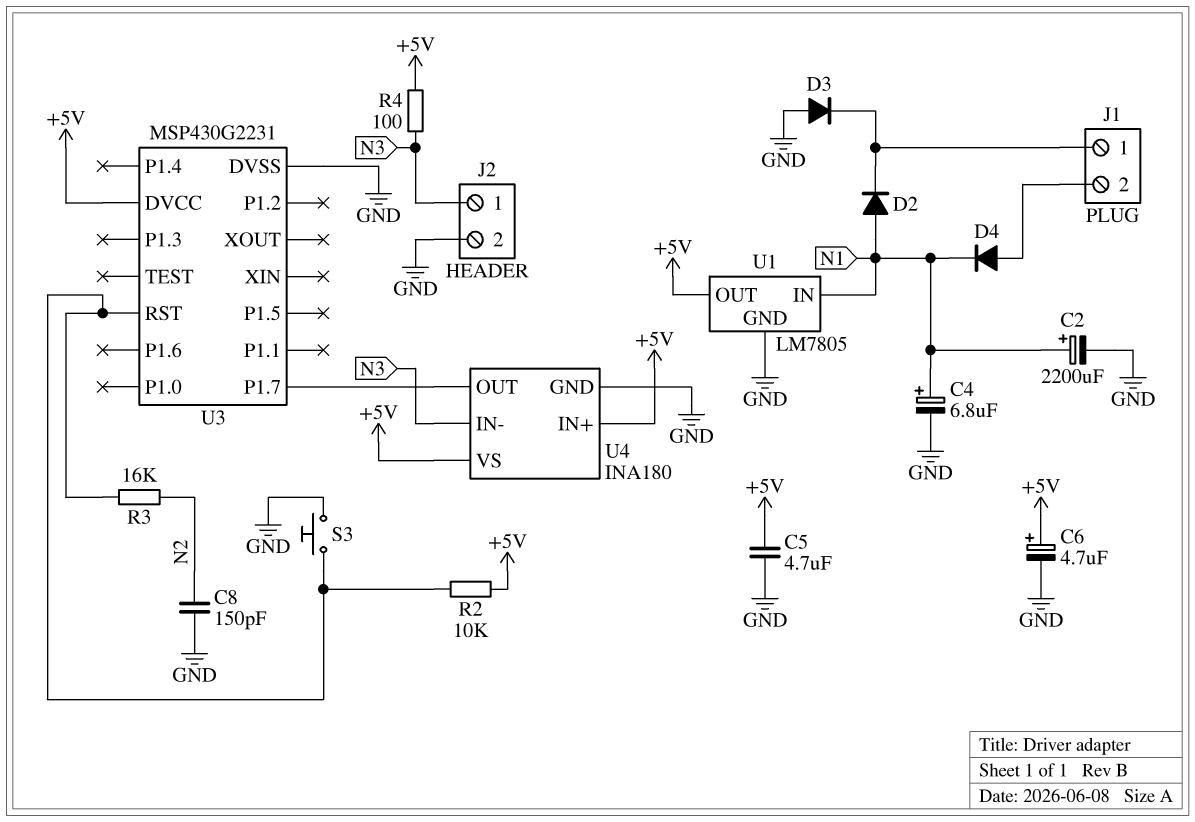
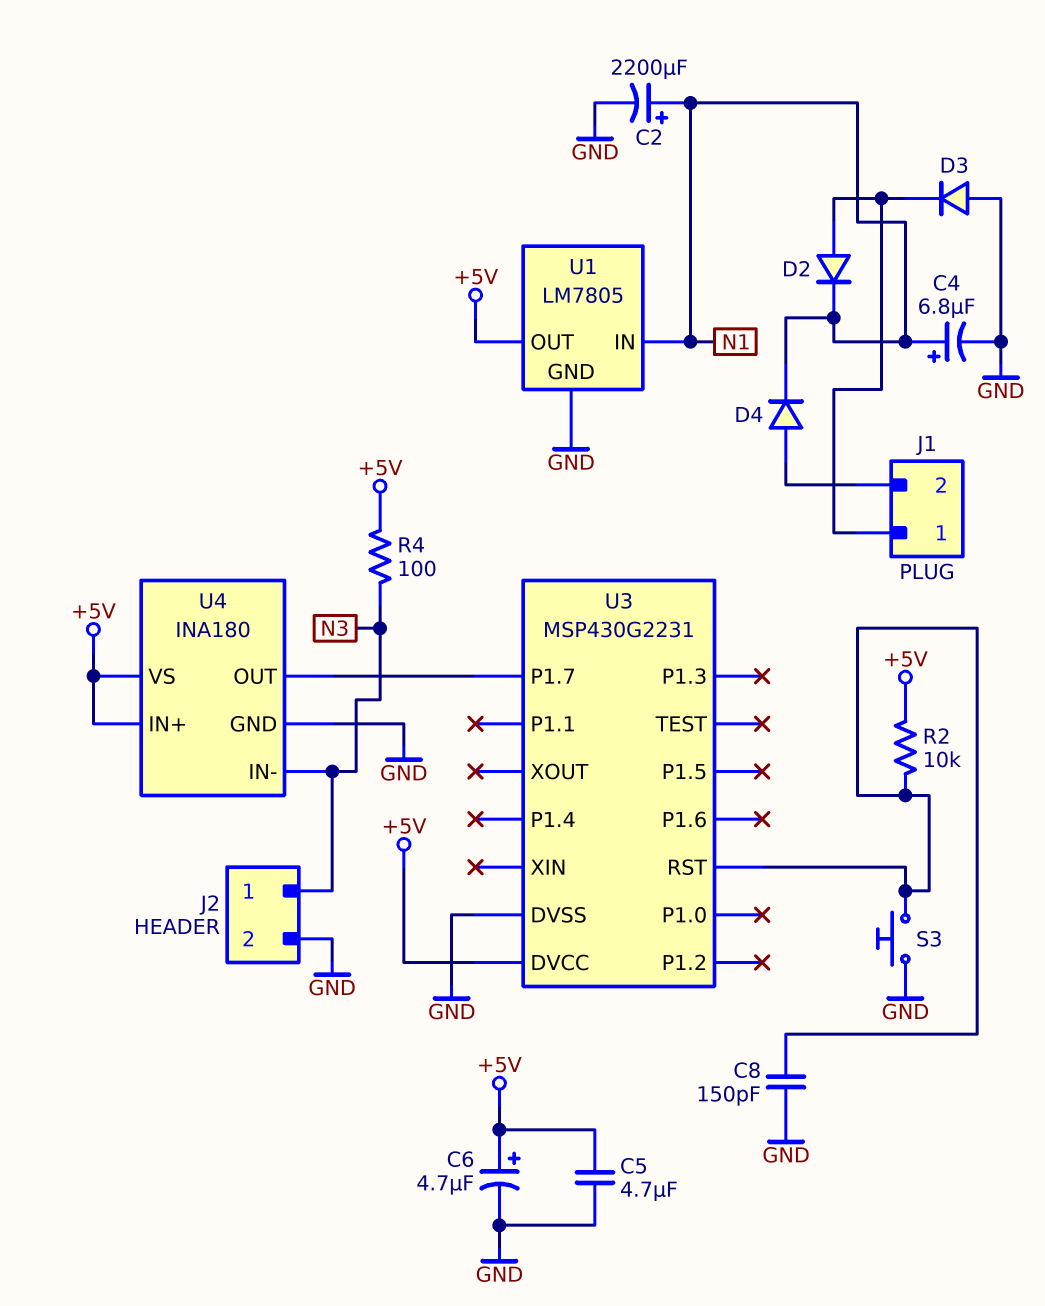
C8: 150pF (GND, N2) -> 150pF (GND, U3/RST)
D2: diode (A N1, K J1/1) -> diode (A J1/1, K N1)
R3: 16k (N2, U3/RST) -> none

